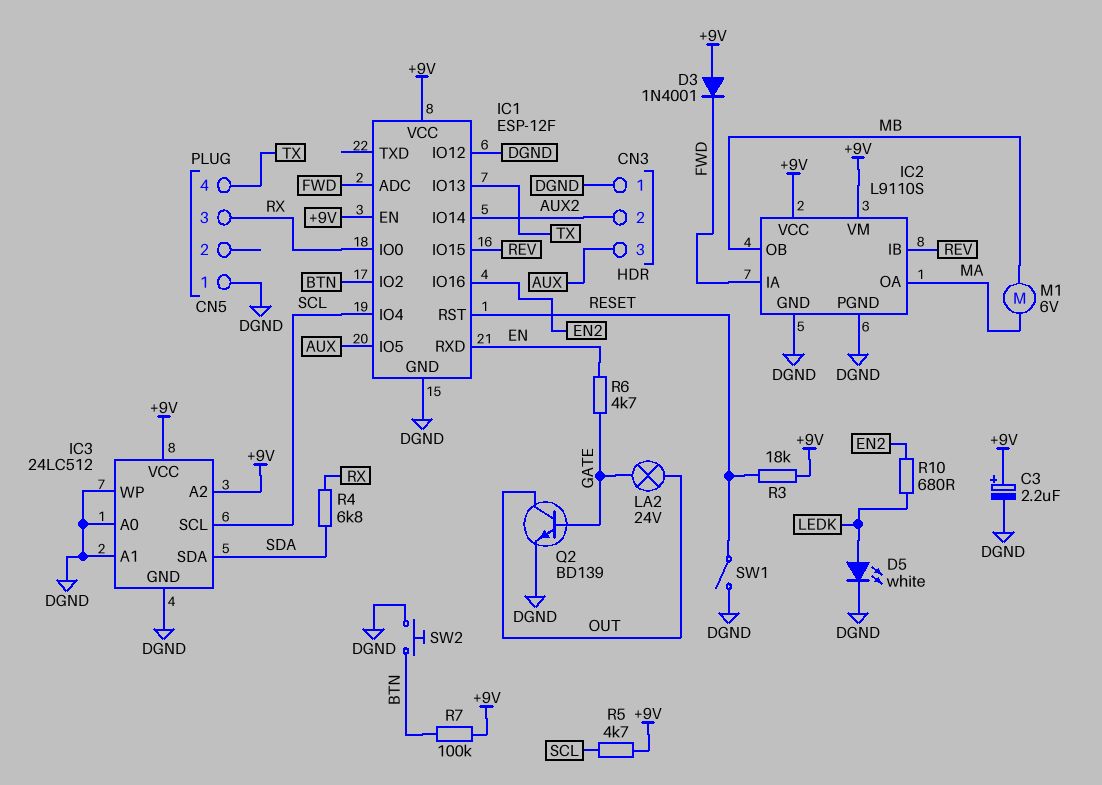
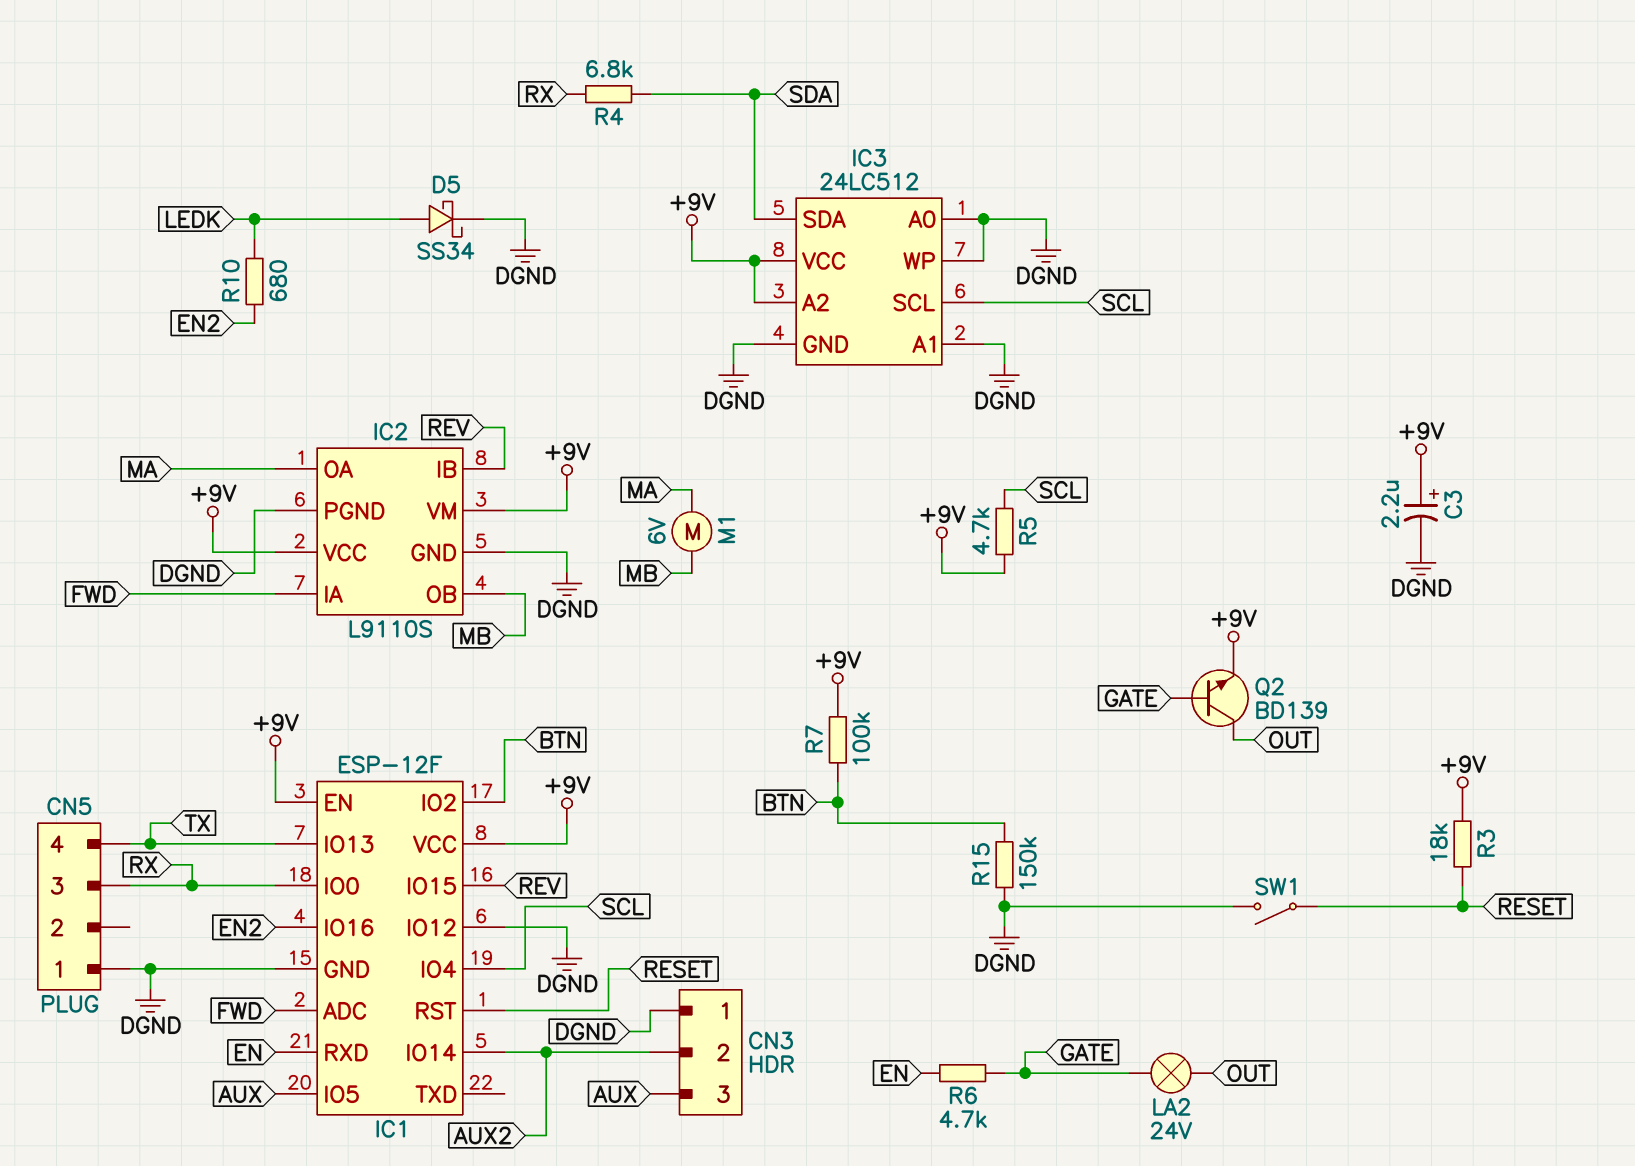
D3: diode 1N4001 (A +9V, K FWD) -> none
D5: LED white (A LEDK, K DGND) -> schottky SS34 (A LEDK, K DGND)
Q2: NPN BD139 (B GATE, C OUT, E DGND) -> NPN BD139 (B GATE, C OUT, E +9V)
R15: none -> 150k (BTN, DGND)
SW2: button (BTN, DGND) -> none

